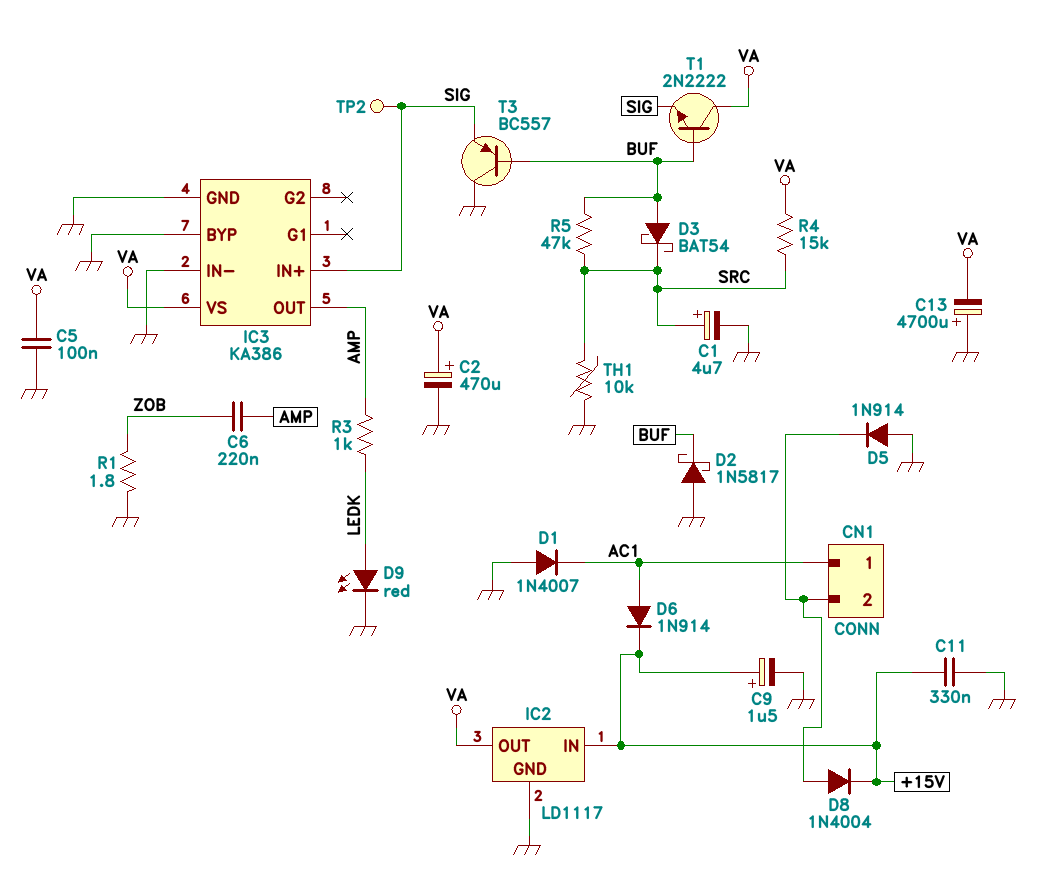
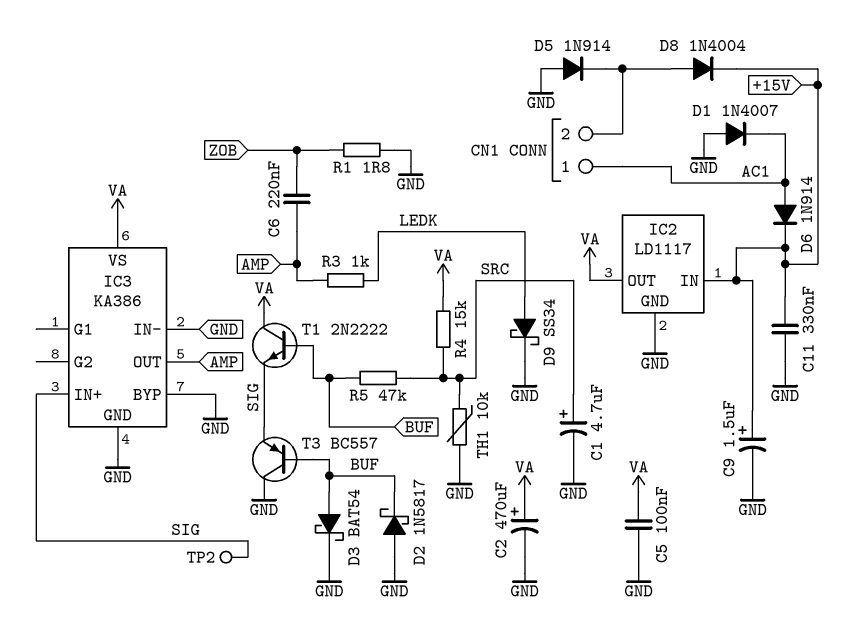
C13: 4700uF (plus GND, minus VA) -> none
D3: schottky BAT54 (A BUF, K SRC) -> schottky BAT54 (A BUF, K GND)
D9: LED red (A LEDK, K GND) -> schottky SS34 (A LEDK, K GND)

